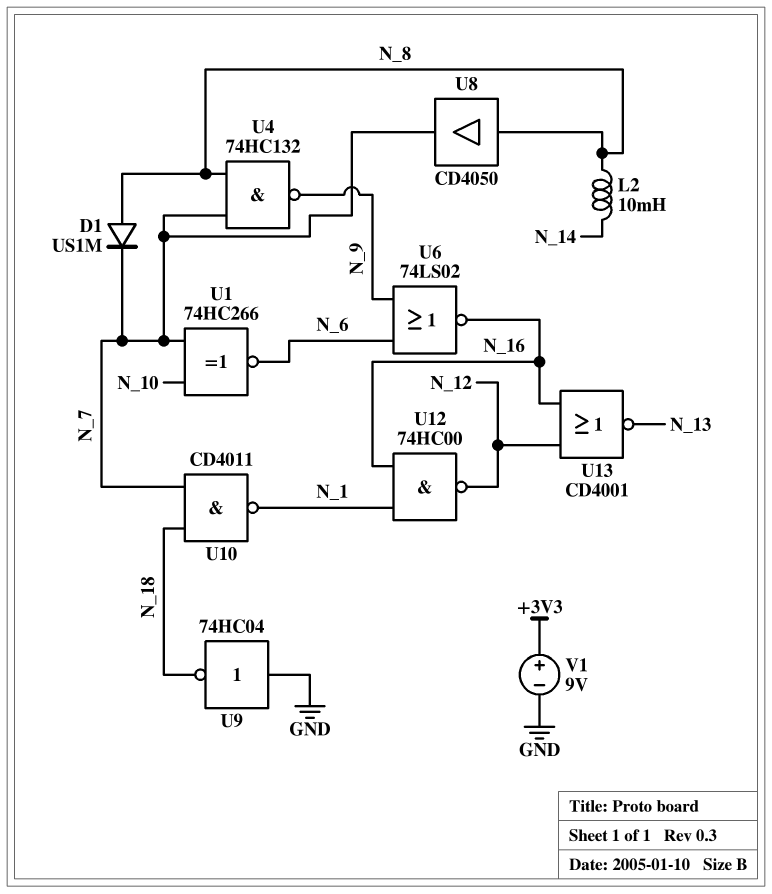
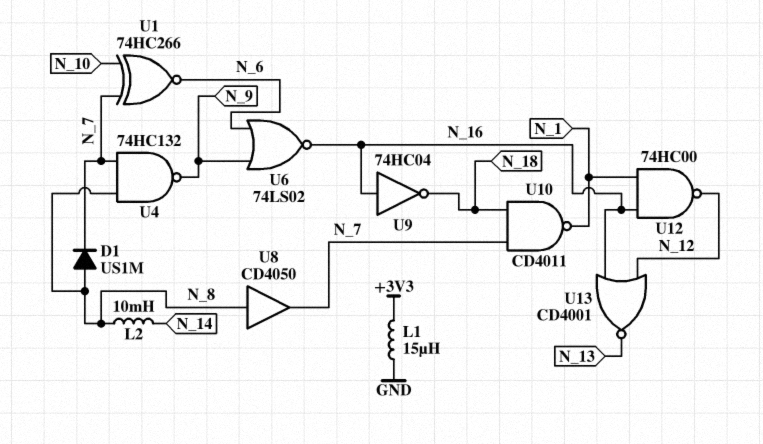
L1: none -> 15uH (+3V3, GND)
U9: NOT 74HC04 (in GND, out N_18) -> NOT 74HC04 (in N_16, out N_18)
V1: 9V (plus +3V3, minus GND) -> none

